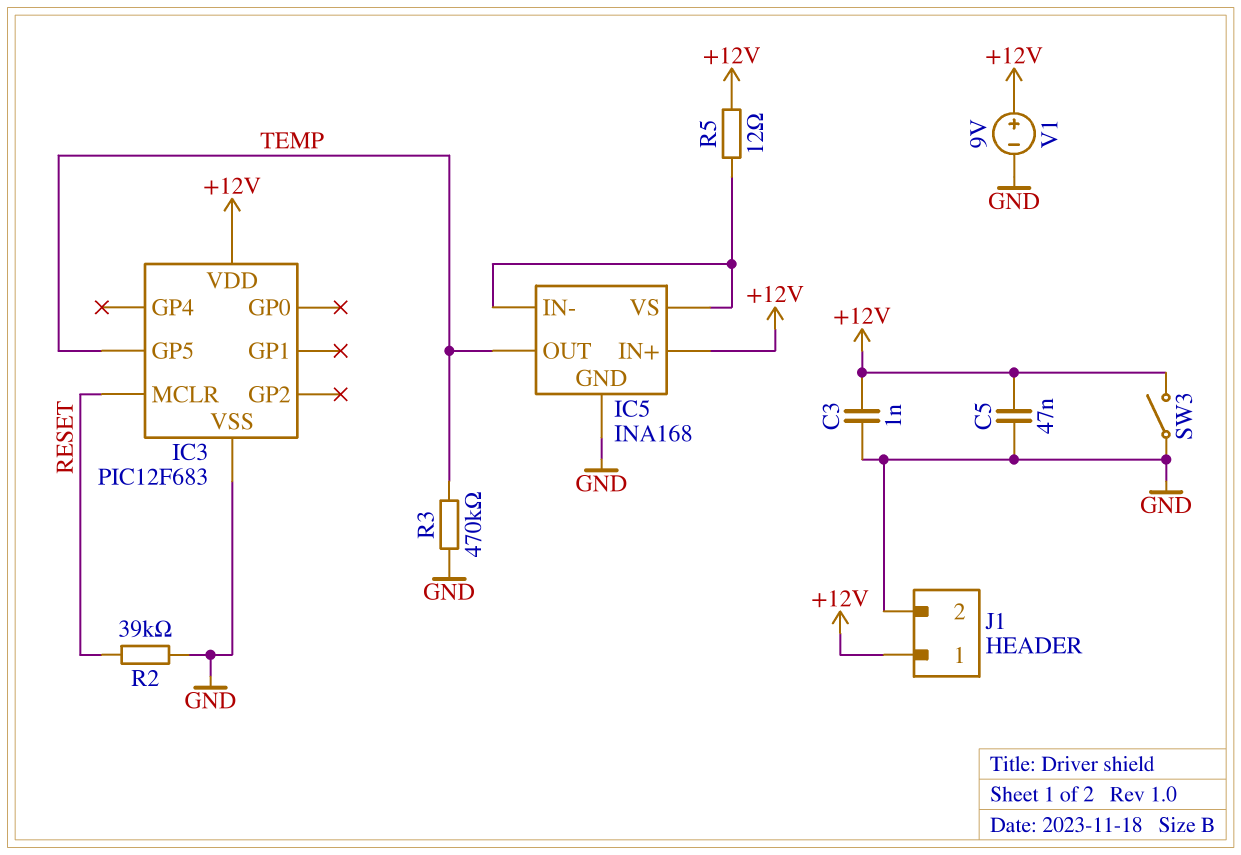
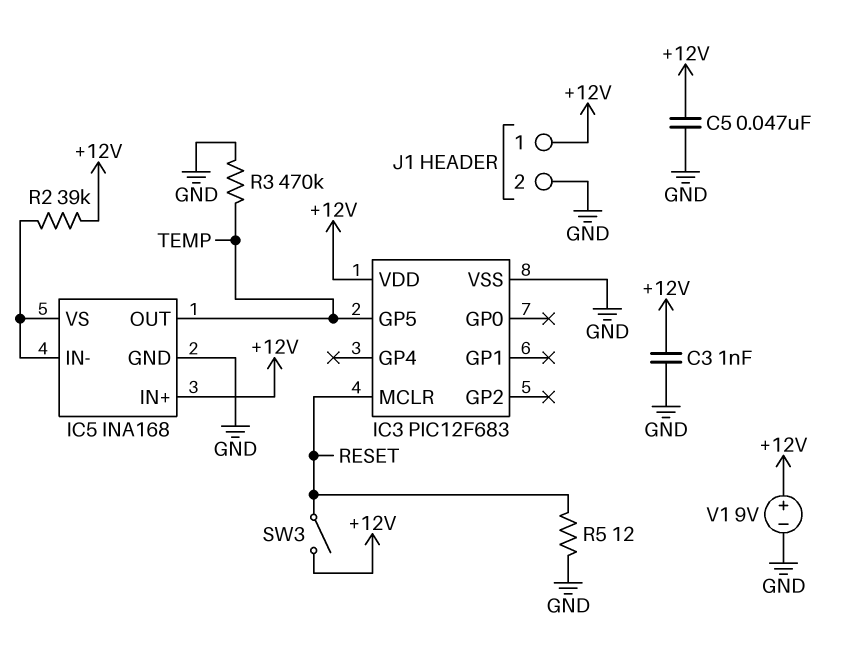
R2: 39k (GND, RESET) -> 39k (+12V, IC5/IN-)
R5: 12 (+12V, IC5/IN-) -> 12 (GND, RESET)
SW3: switch (+12V, GND) -> switch (+12V, RESET)

